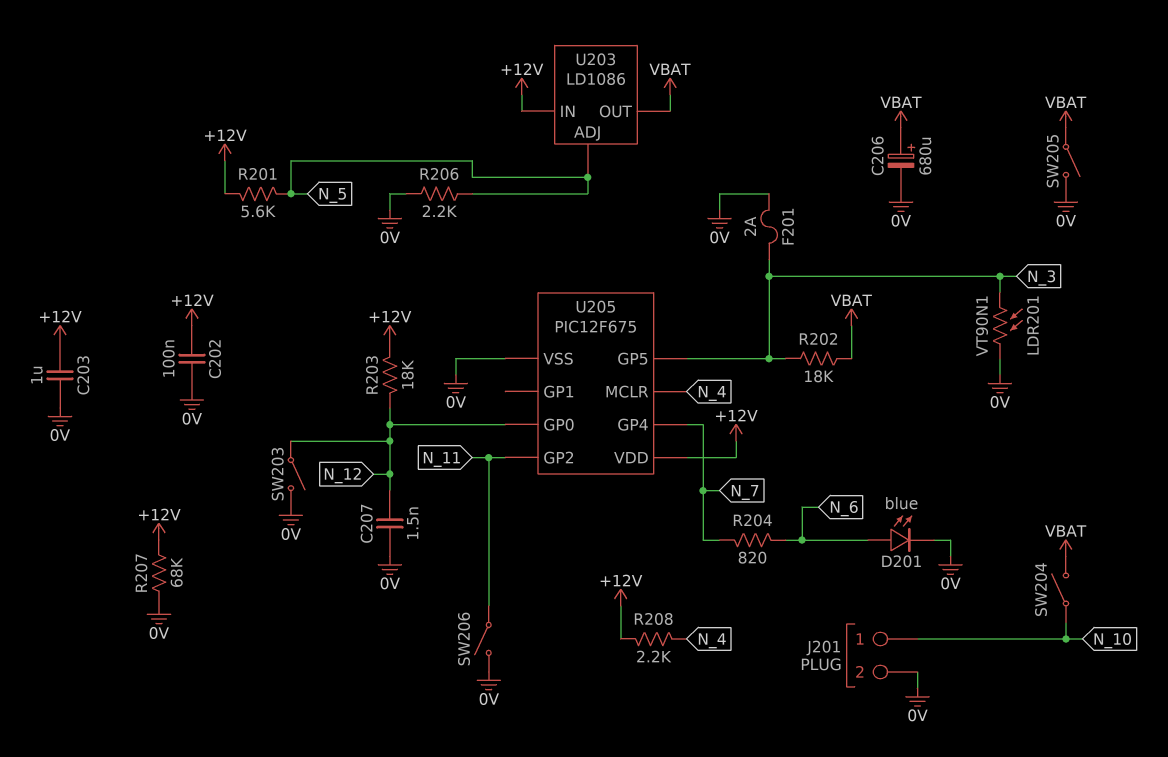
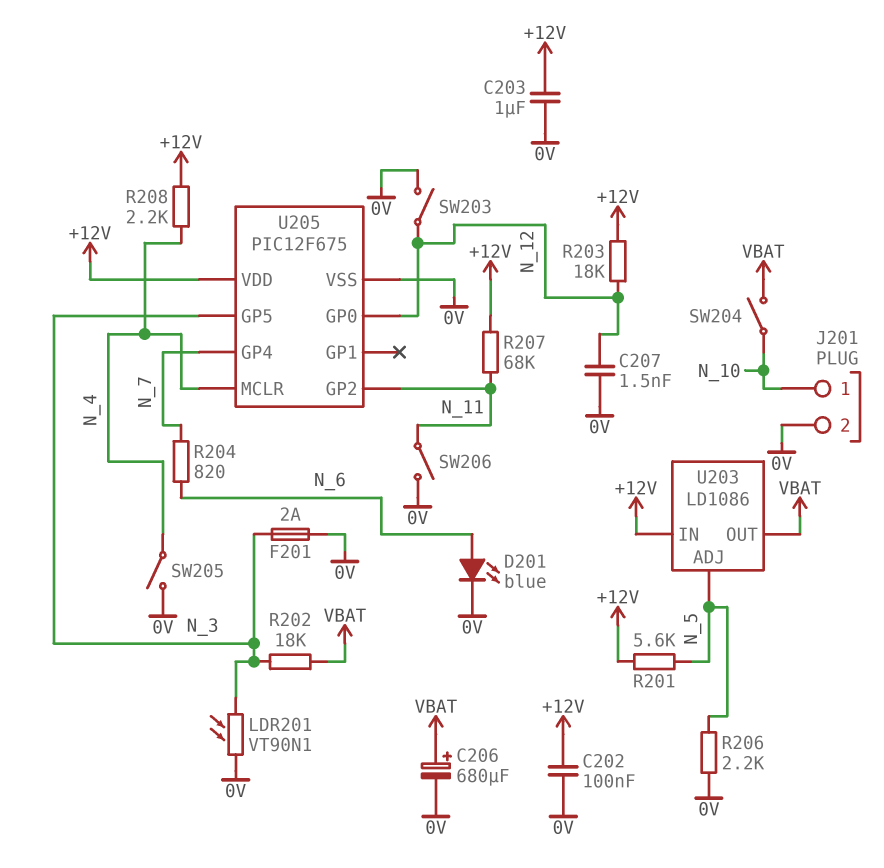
R207: 68k (+12V, 0V) -> 68k (+12V, N_11)
SW205: switch (0V, VBAT) -> switch (0V, N_4)

